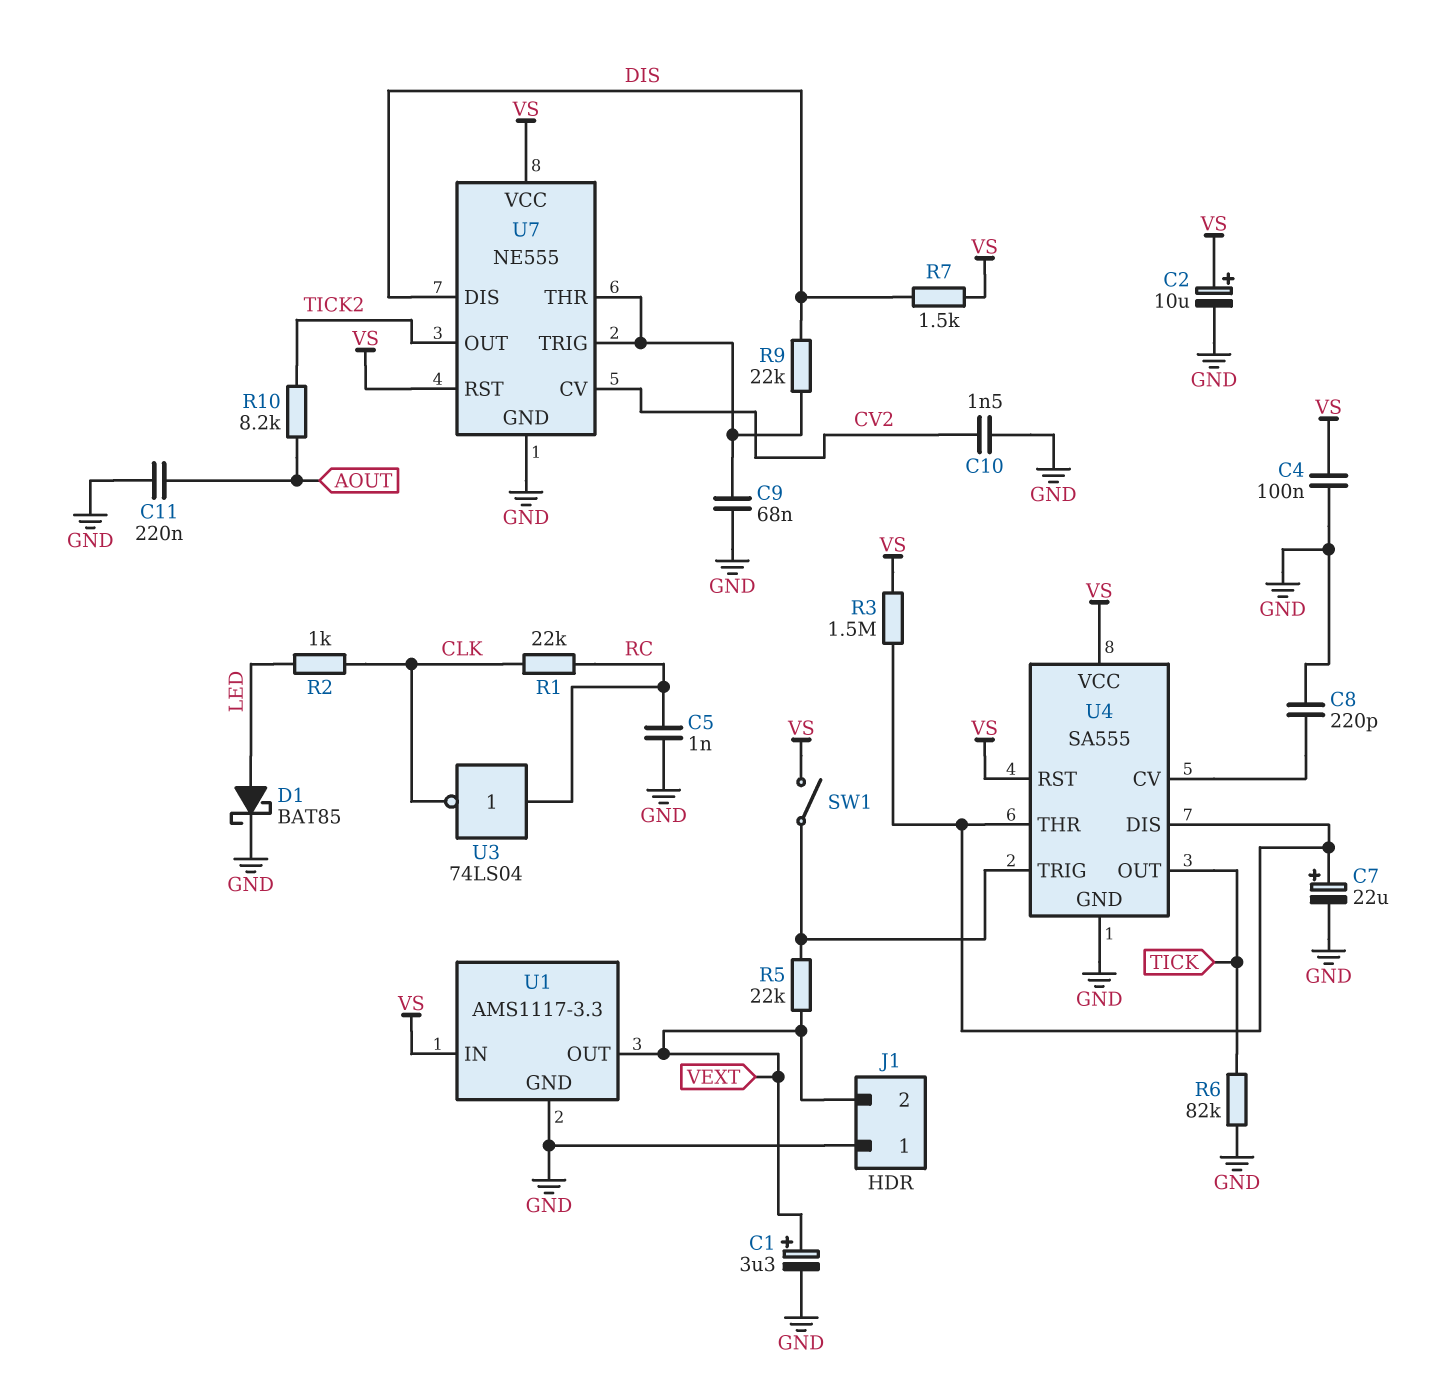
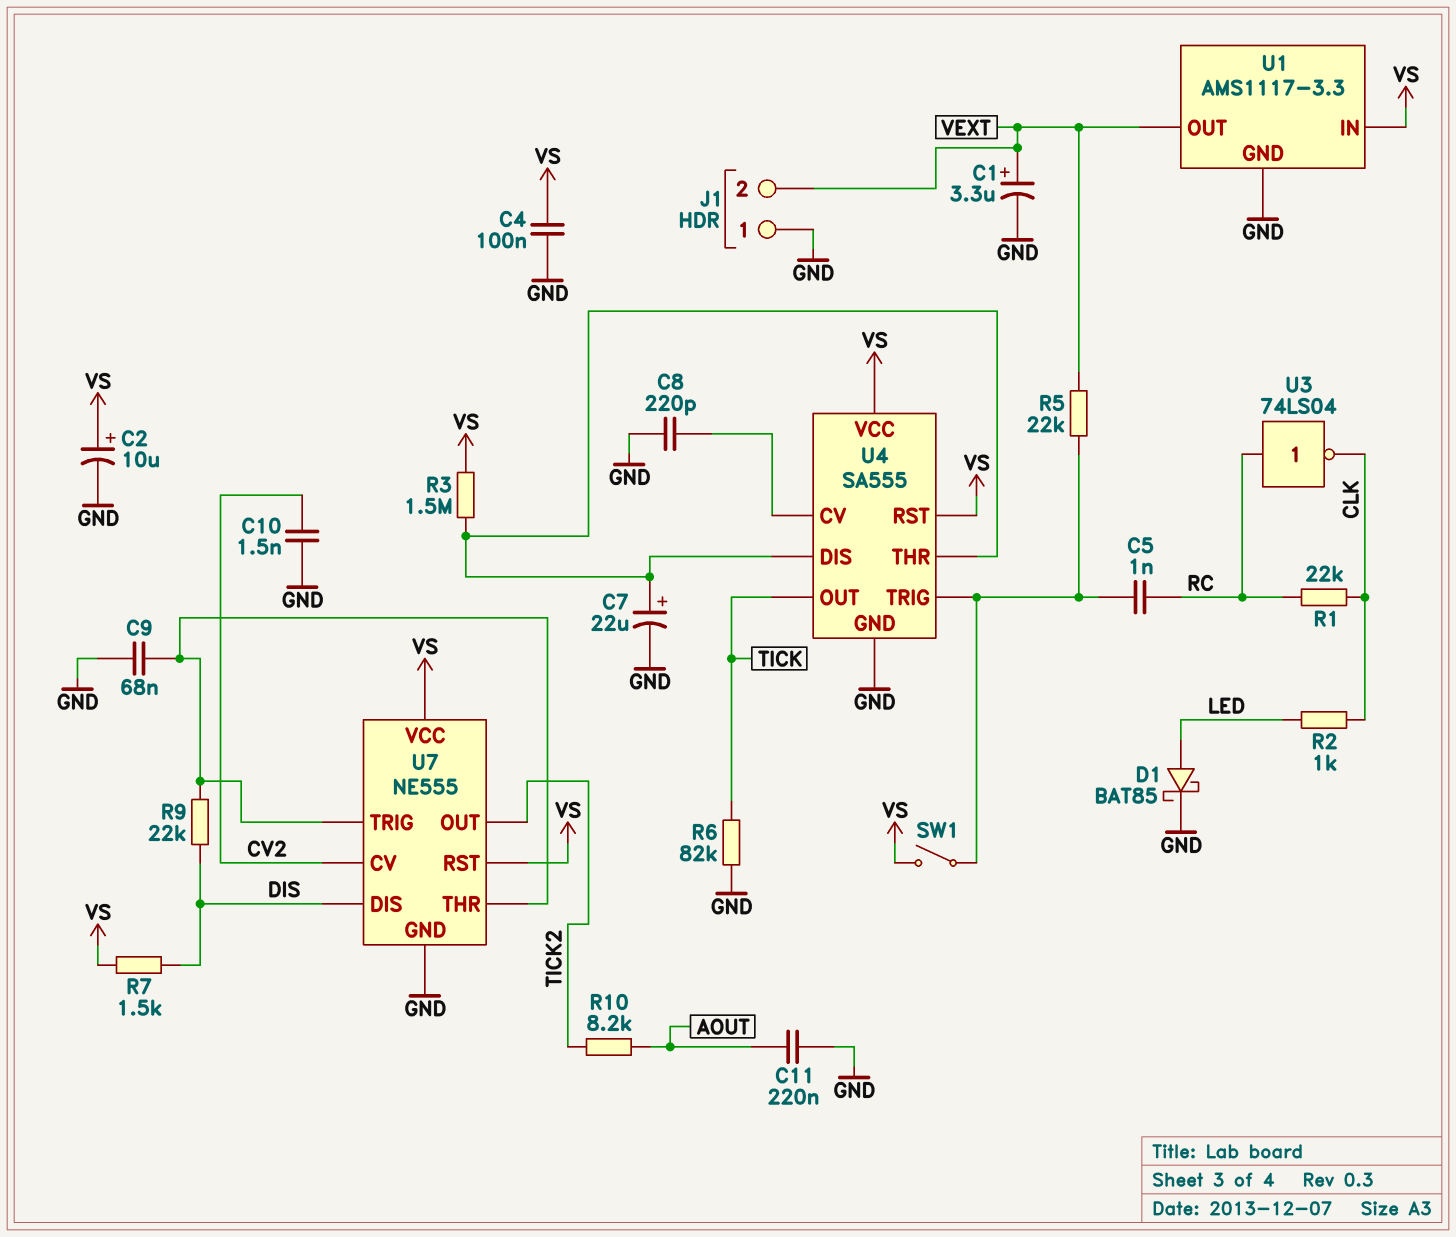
C5: 1nF (GND, RC) -> 1nF (RC, U4/TRIG)

